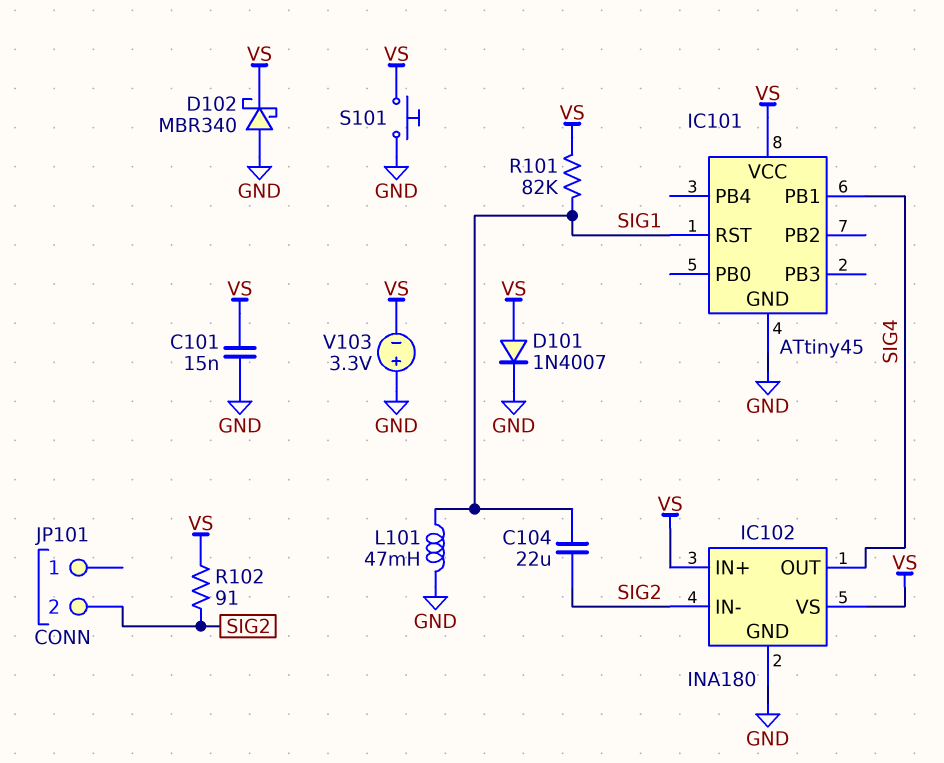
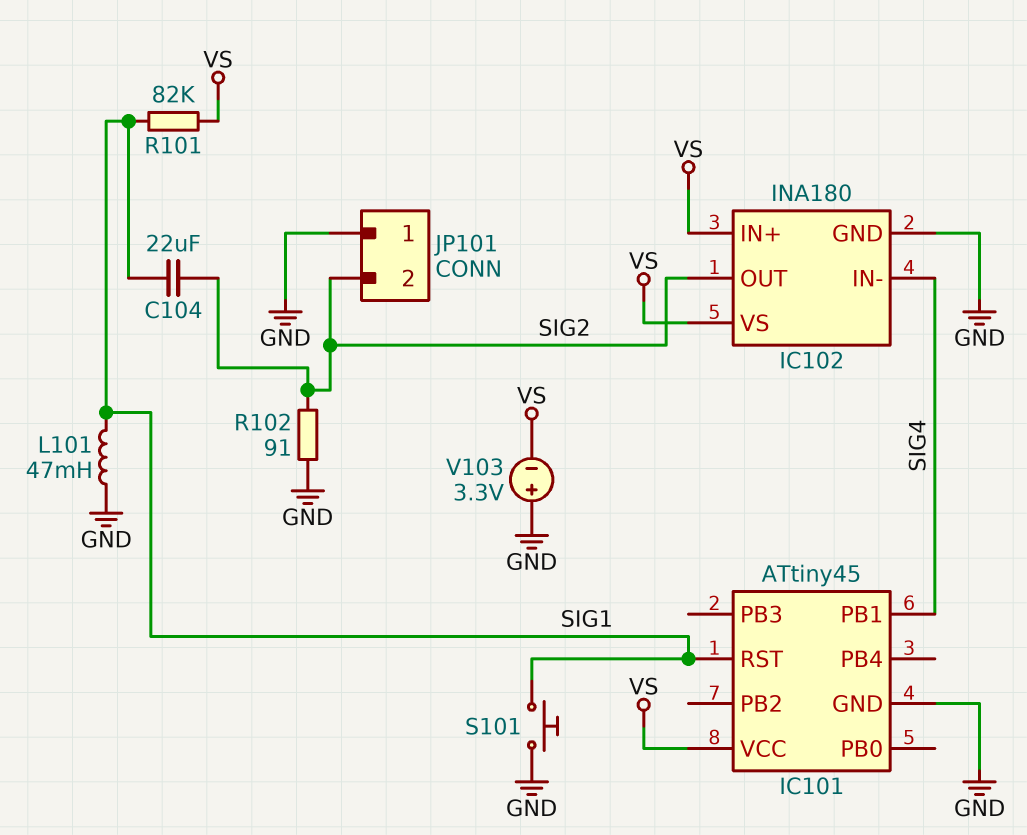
C101: 15nF (GND, VS) -> none
D101: diode 1N4007 (A VS, K GND) -> none
D102: schottky MBR340 (A GND, K VS) -> none
IC102 pin IN-: SIG2 -> SIG4
IC102 pin OUT: SIG4 -> SIG2
JP101 pin 1: none -> GND
R102: 91 (SIG2, VS) -> 91 (GND, SIG2)
S101: button (GND, VS) -> button (GND, SIG1)

